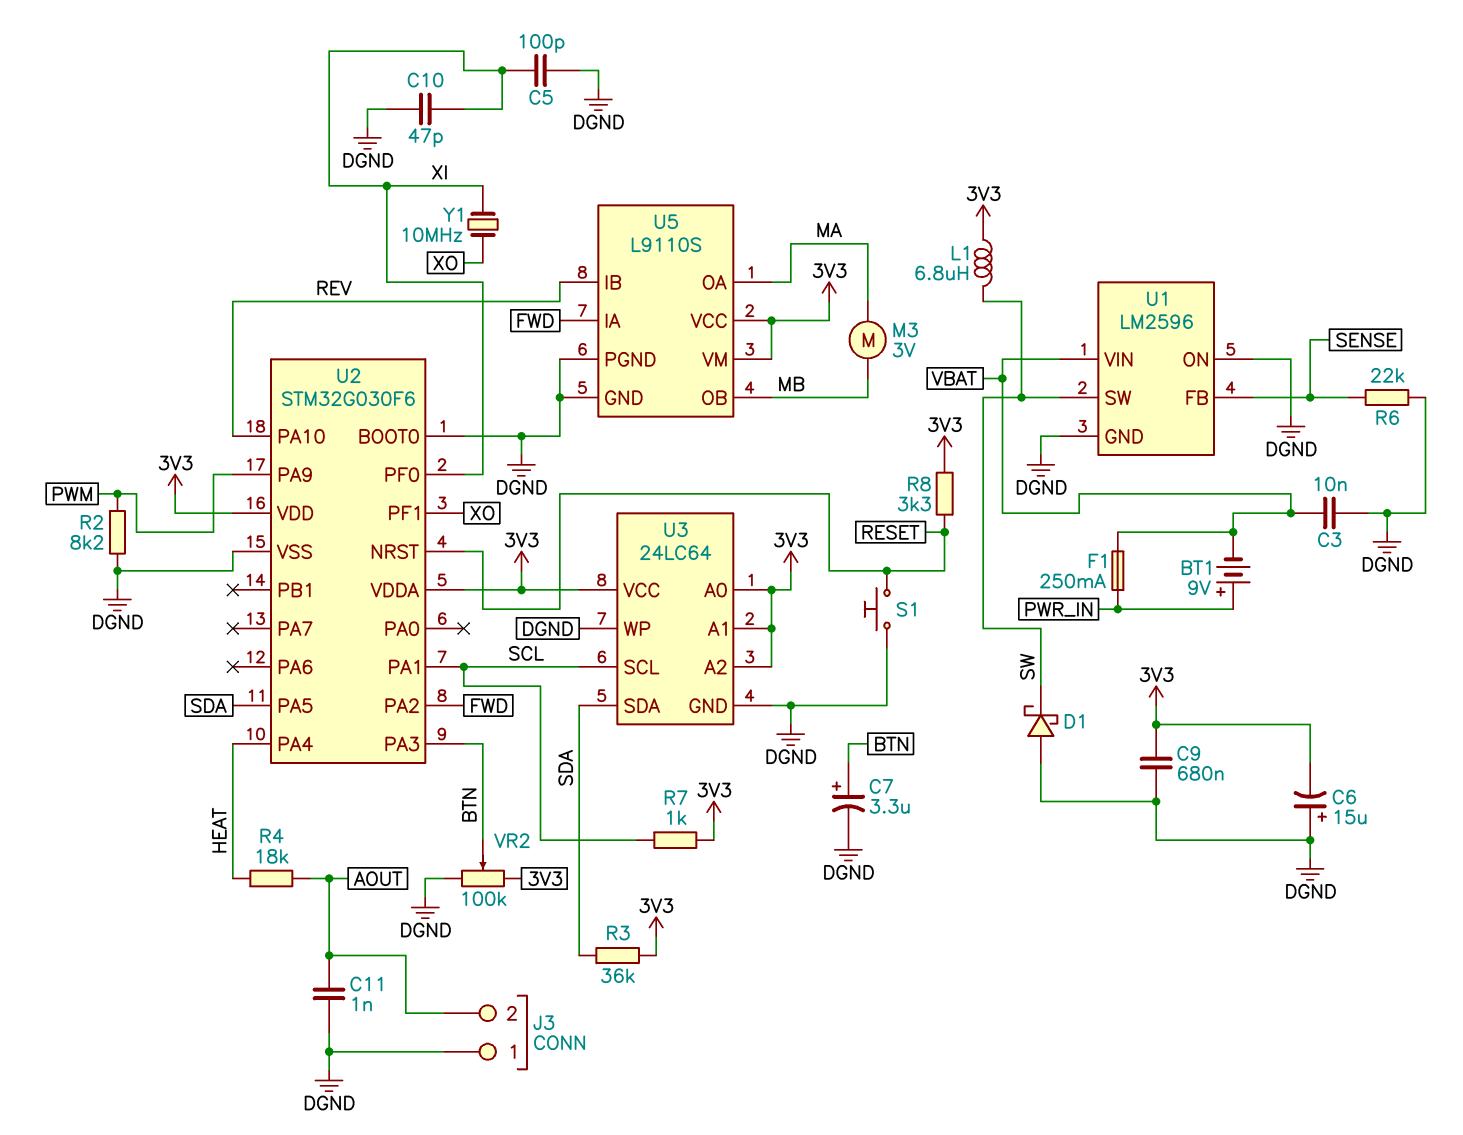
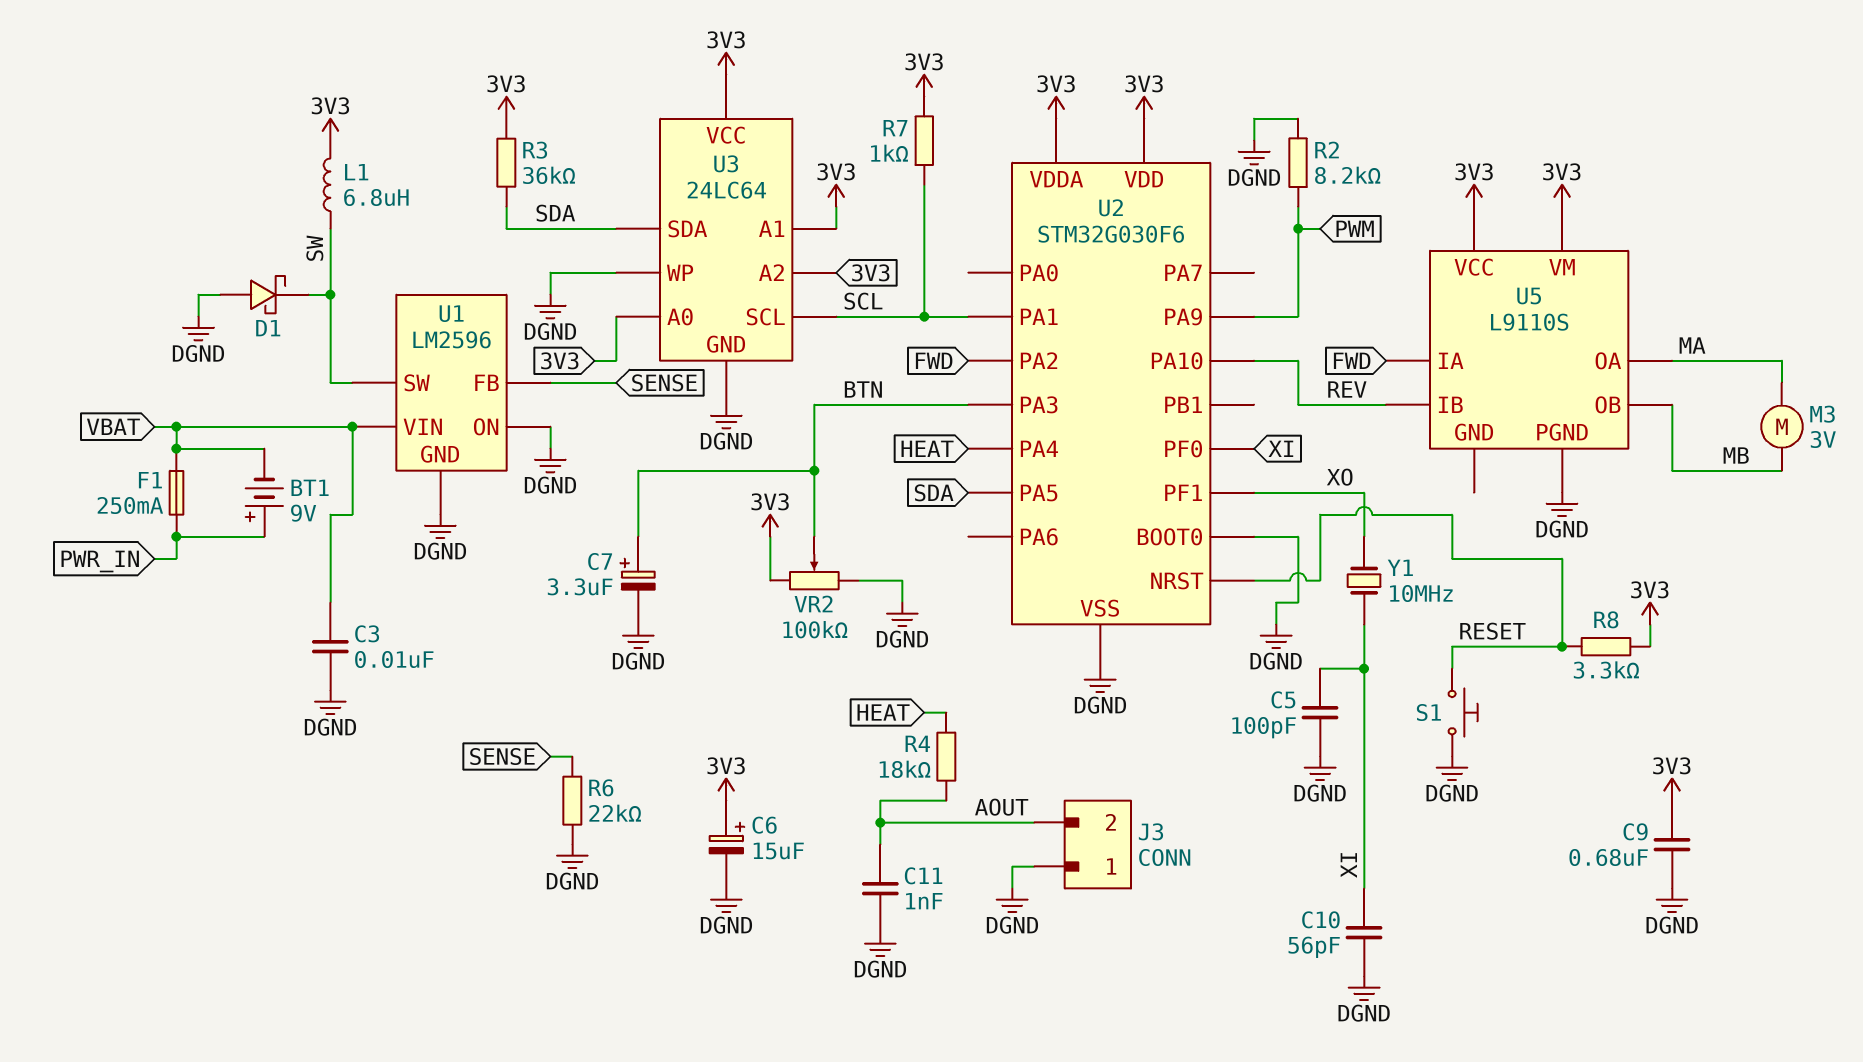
C6: 15uF (plus DGND, minus 3V3) -> 15uF (plus 3V3, minus DGND)
C10: 47pF (DGND, XI) -> 56pF (DGND, XI)
U5 pin GND: DGND -> none

